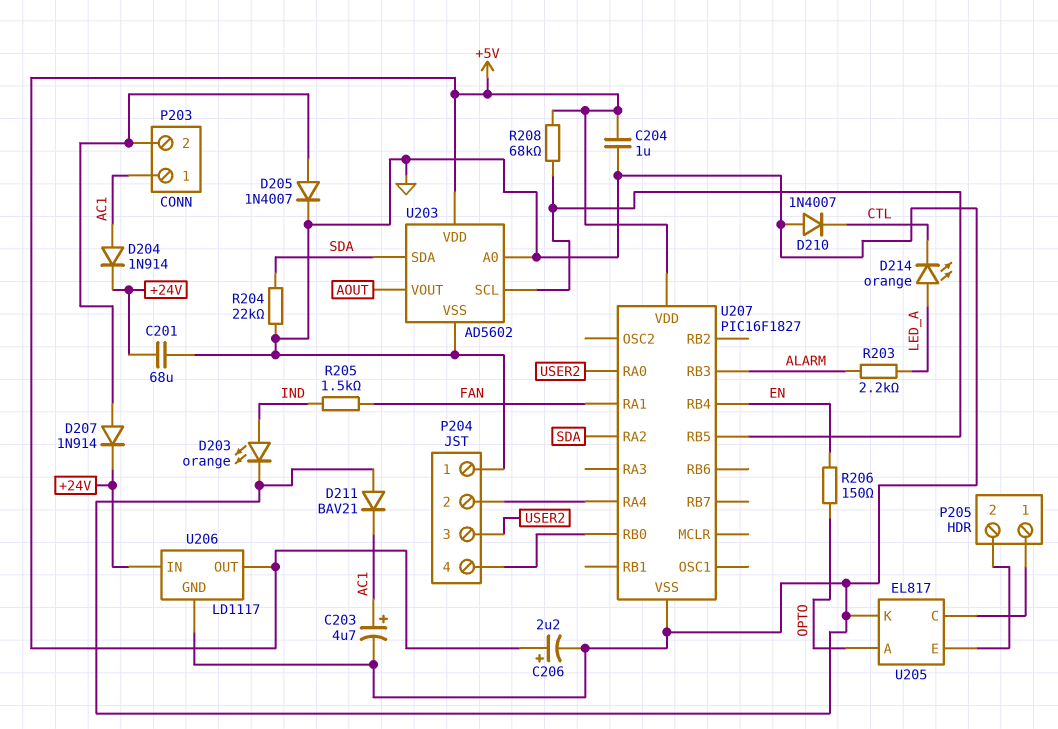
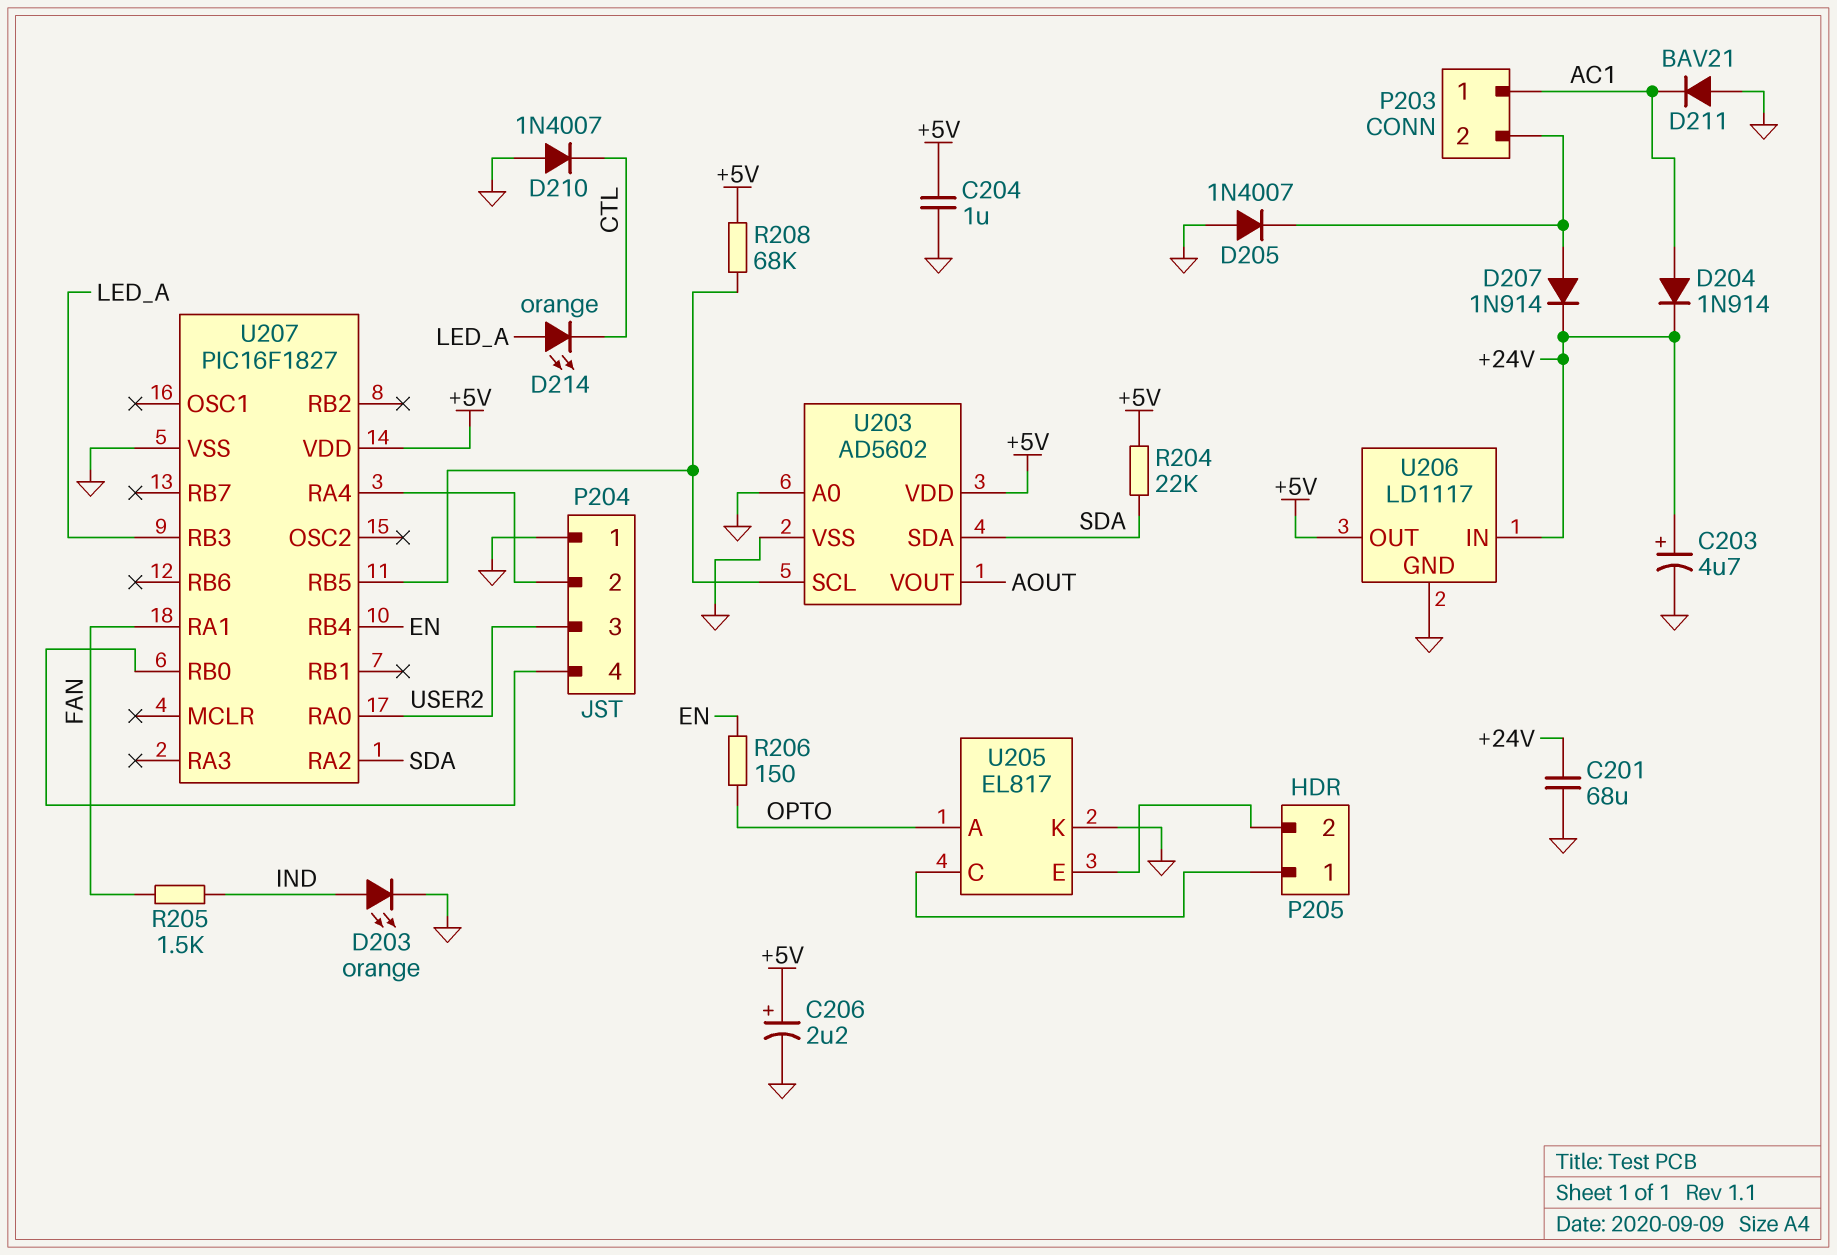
C203: 4.7uF (plus AC1, minus GND) -> 4.7uF (plus +24V, minus GND)
D205: diode 1N4007 (A P203/2, K GND) -> diode 1N4007 (A GND, K P203/2)
R203: 2.2k (ALARM, LED_A) -> none
R204: 22k (GND, SDA) -> 22k (+5V, SDA)
U207 pin RB3: ALARM -> LED_A

